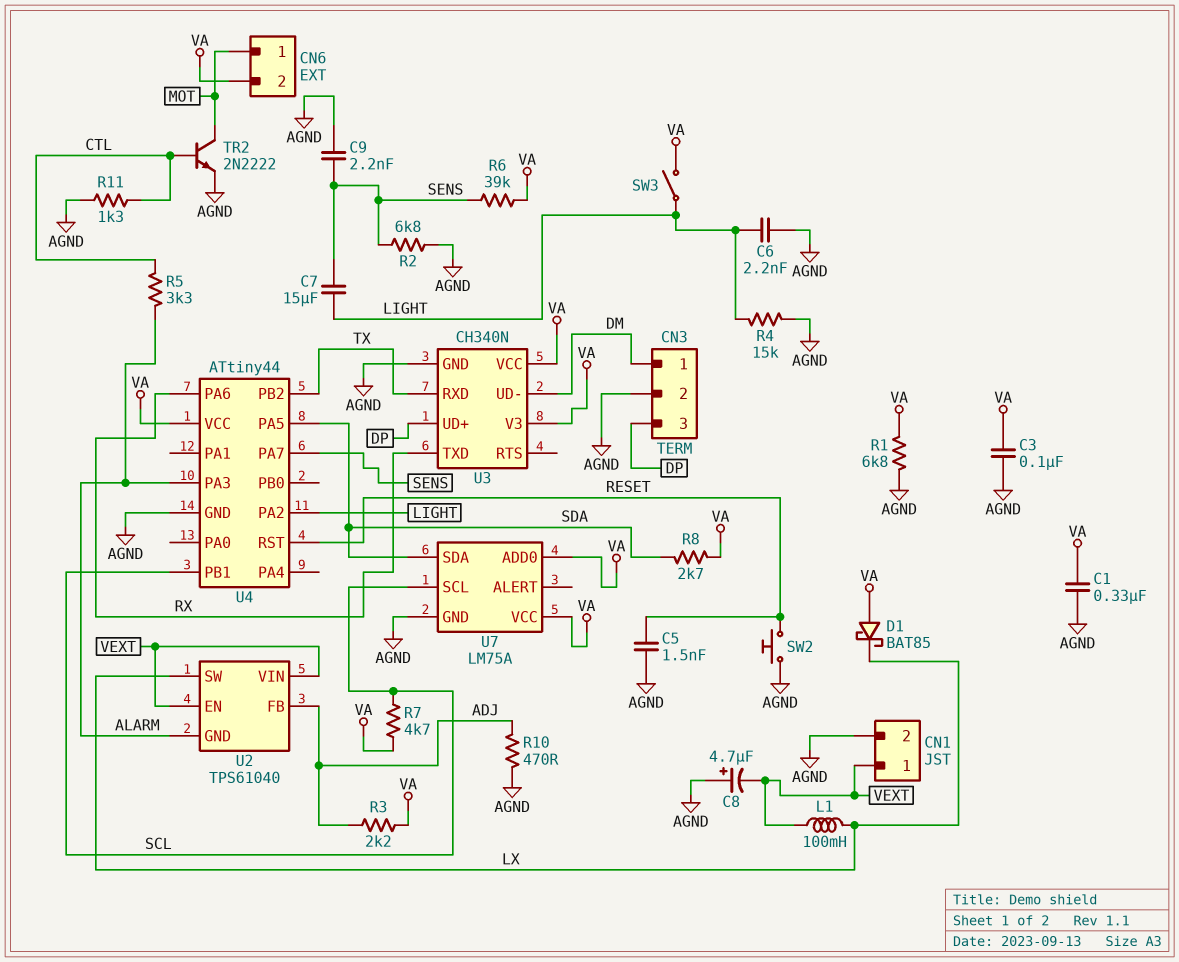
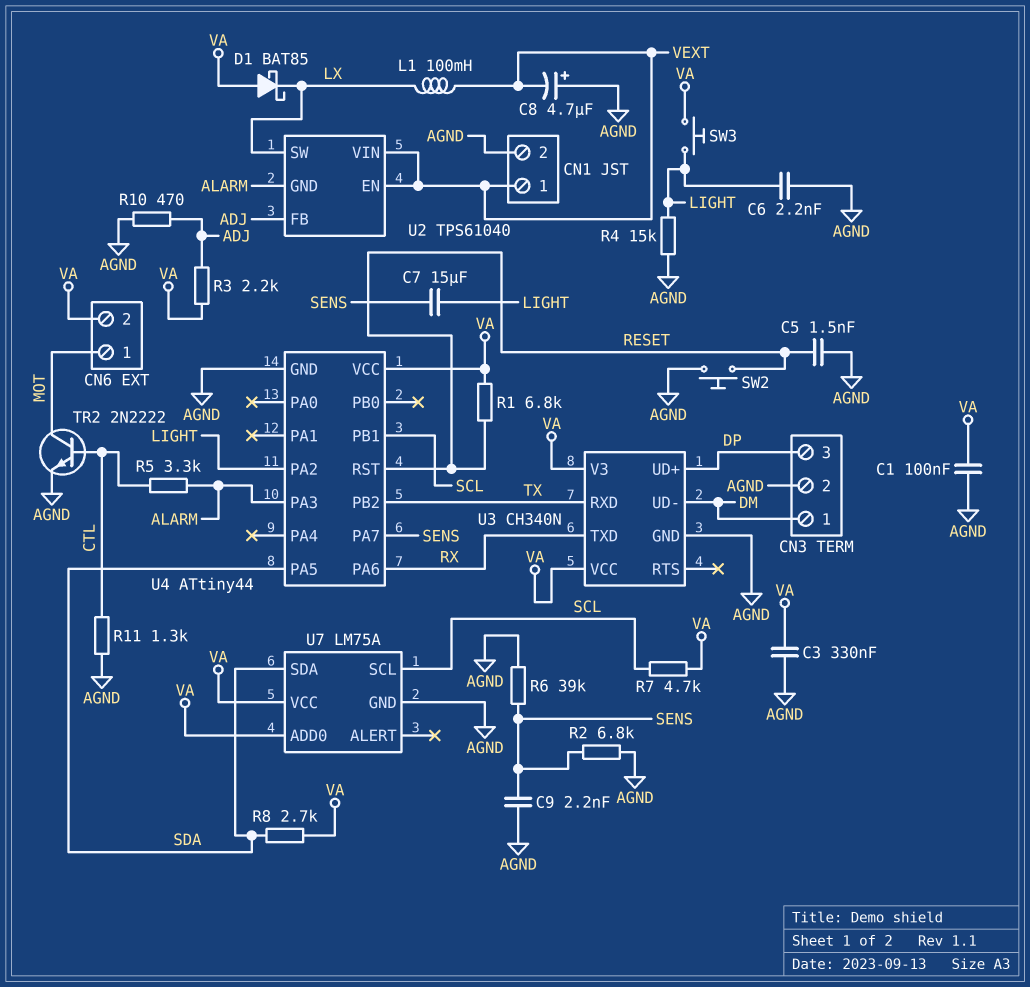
C1: 330nF (AGND, VA) -> 100nF (AGND, VA)
C3: 100nF (AGND, VA) -> 330nF (AGND, VA)
R1: 6.8k (AGND, VA) -> 6.8k (RESET, VA)
R6: 39k (SENS, VA) -> 39k (AGND, SENS)
SW3: switch (LIGHT, VA) -> button (LIGHT, VA)

